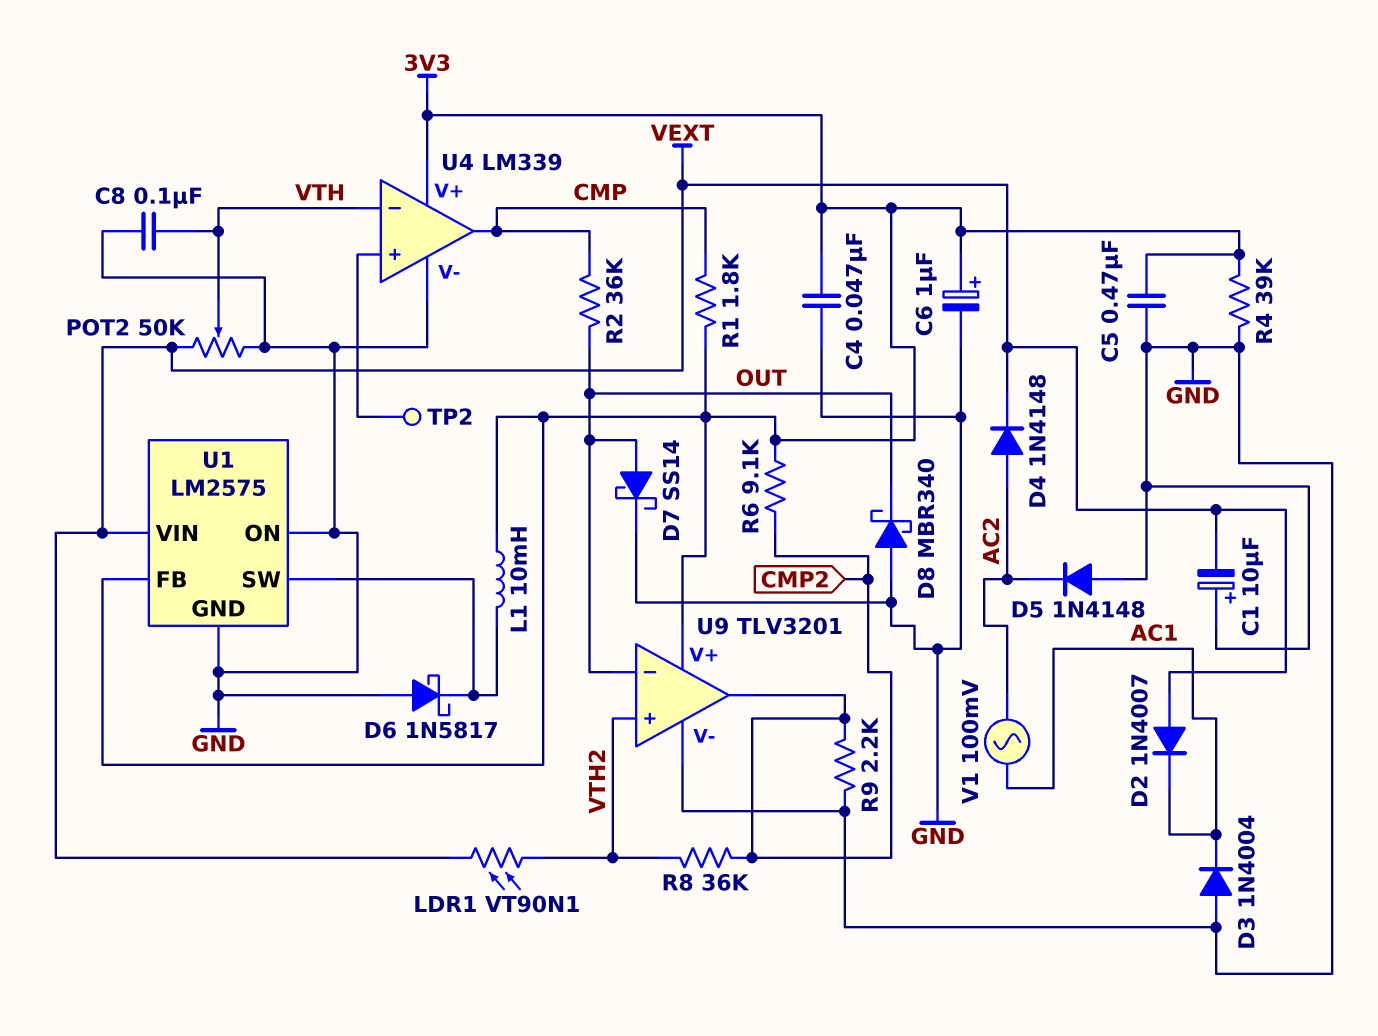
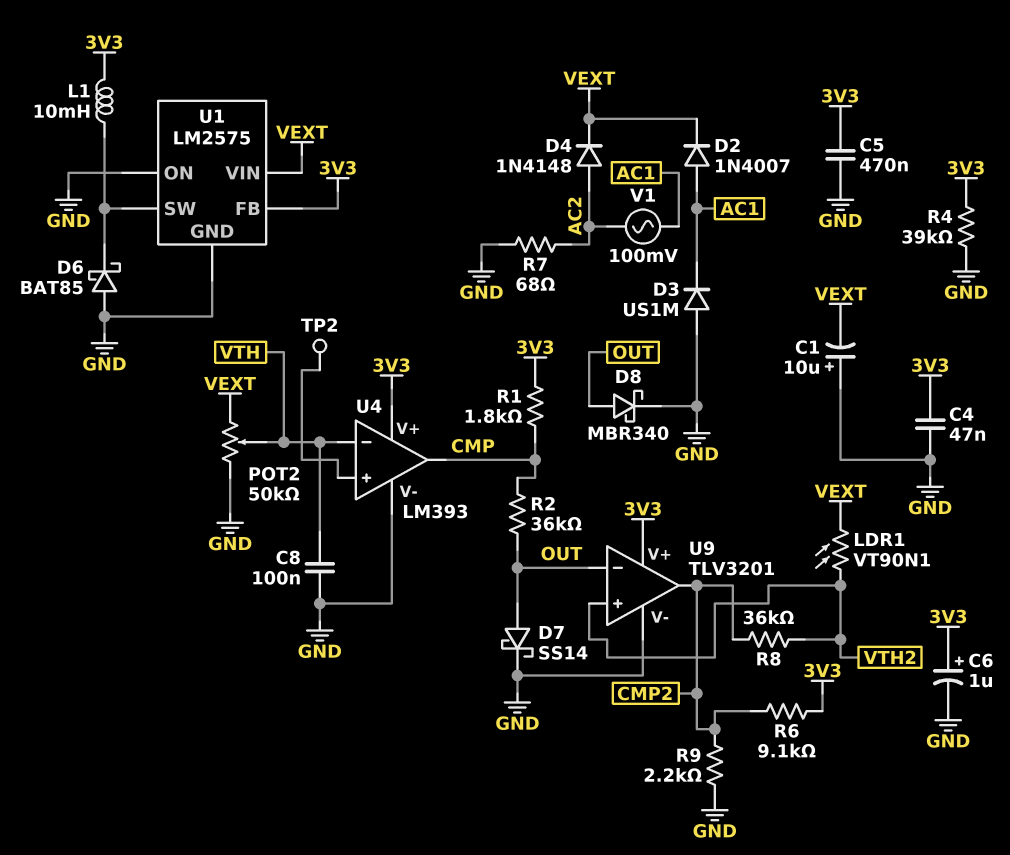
D2: diode 1N4007 (A VEXT, K AC1) -> diode 1N4007 (A AC1, K VEXT)
D3: diode 1N4004 (A GND, K AC1) -> diode US1M (A GND, K AC1)
D5: diode 1N4148 (A GND, K AC2) -> none
D6: schottky 1N5817 (A GND, K U1/SW) -> schottky BAT85 (A GND, K U1/SW)
D8: schottky MBR340 (A GND, K OUT) -> schottky MBR340 (A OUT, K GND)
R7: none -> 68 (AC2, GND)
U4: LM339 -> LM393

